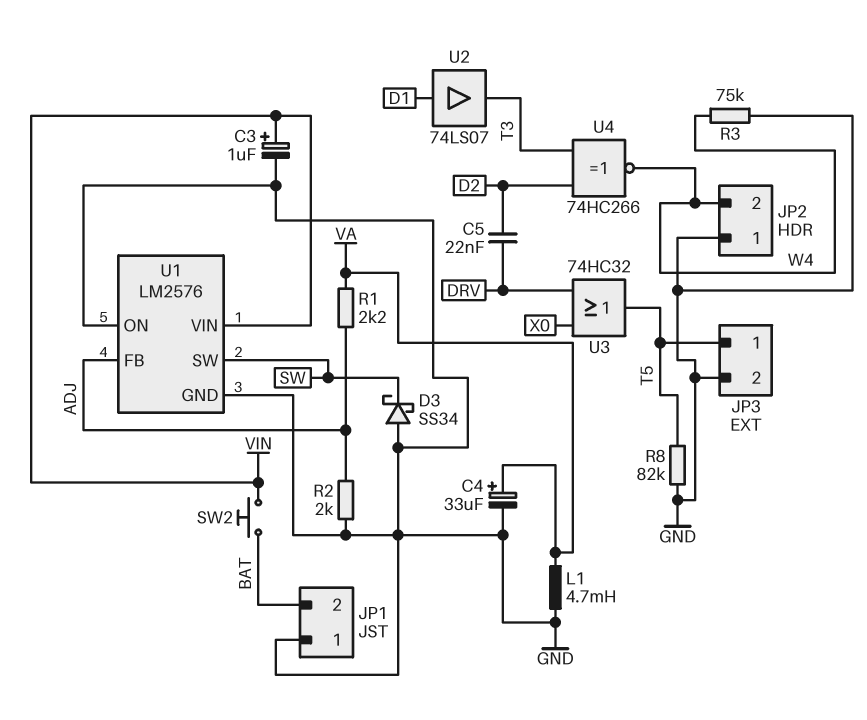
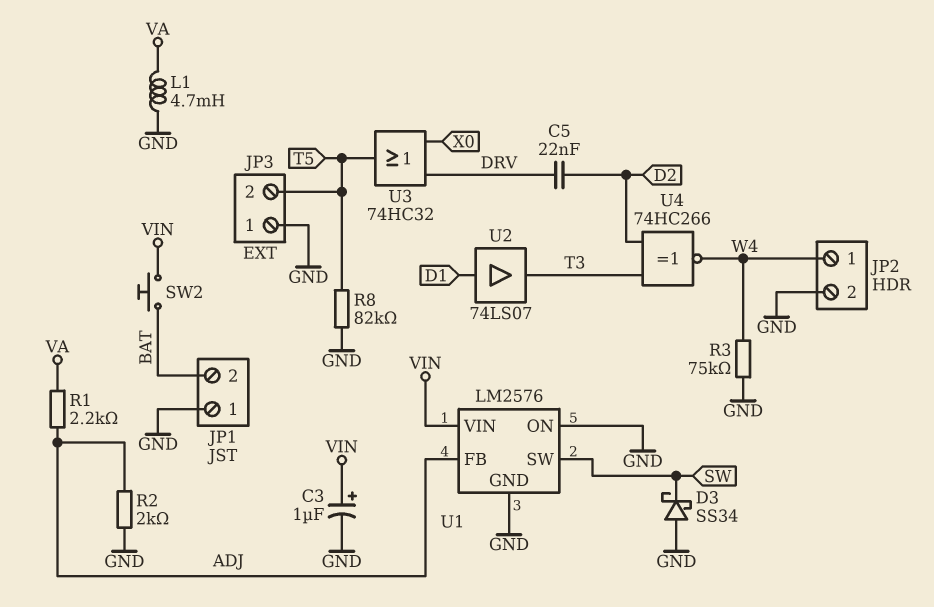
C4: 33uF (plus VA, minus GND) -> none
JP2 pin 1: GND -> W4
JP2 pin 2: W4 -> GND
JP3 pin 1: T5 -> GND
JP3 pin 2: GND -> T5

